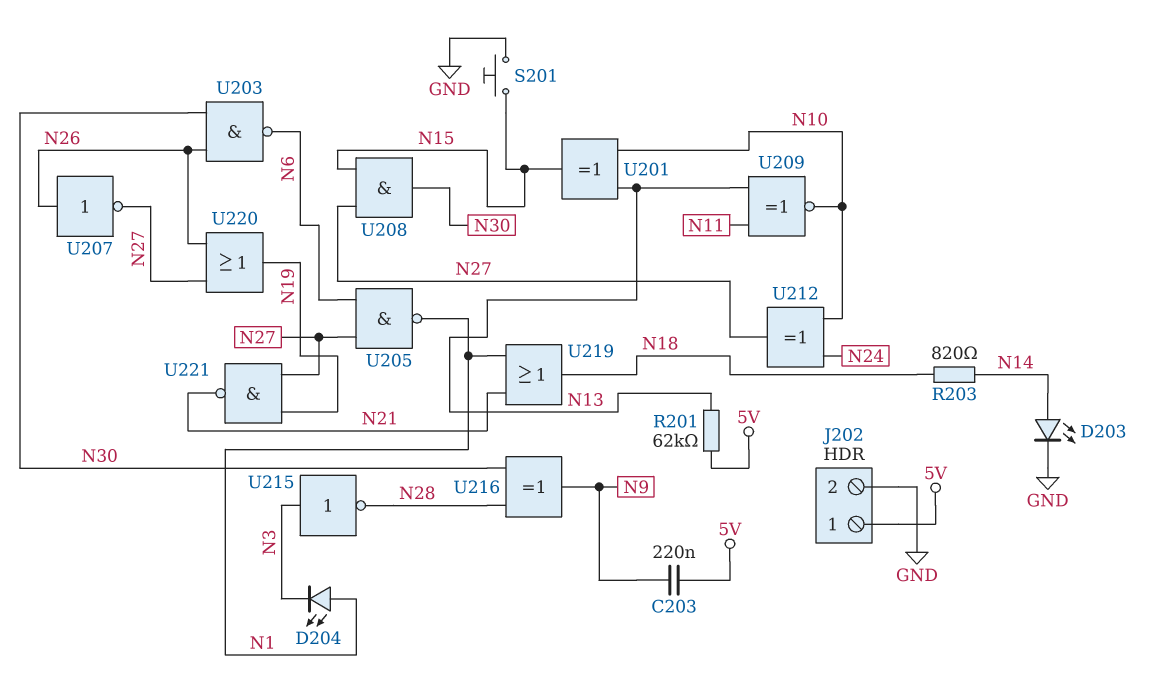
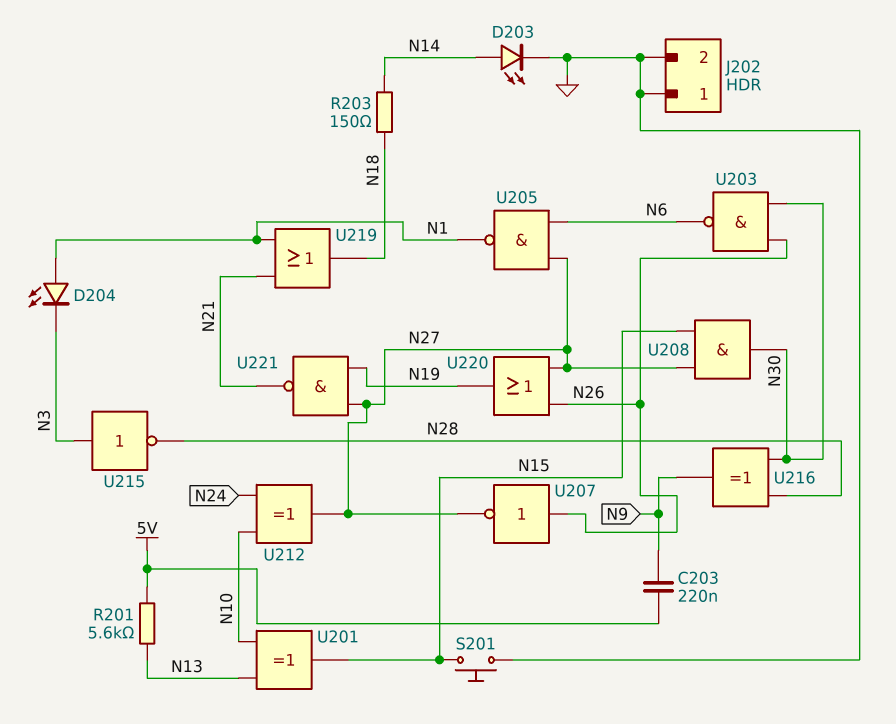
J202 pin 1: 5V -> GND
R201: 62k (5V, N13) -> 5.6k (5V, N13)
R203: 820 (N14, N18) -> 150 (N14, N18)
U209: XNOR (in N11, in N13, out N10) -> none

